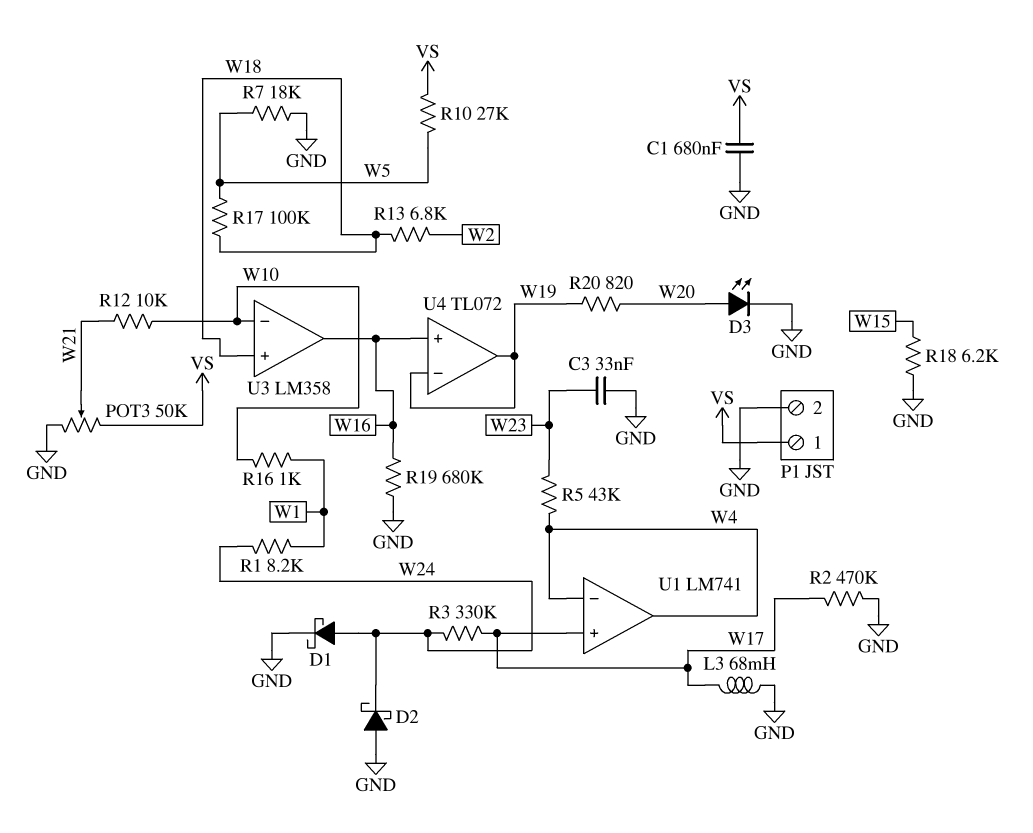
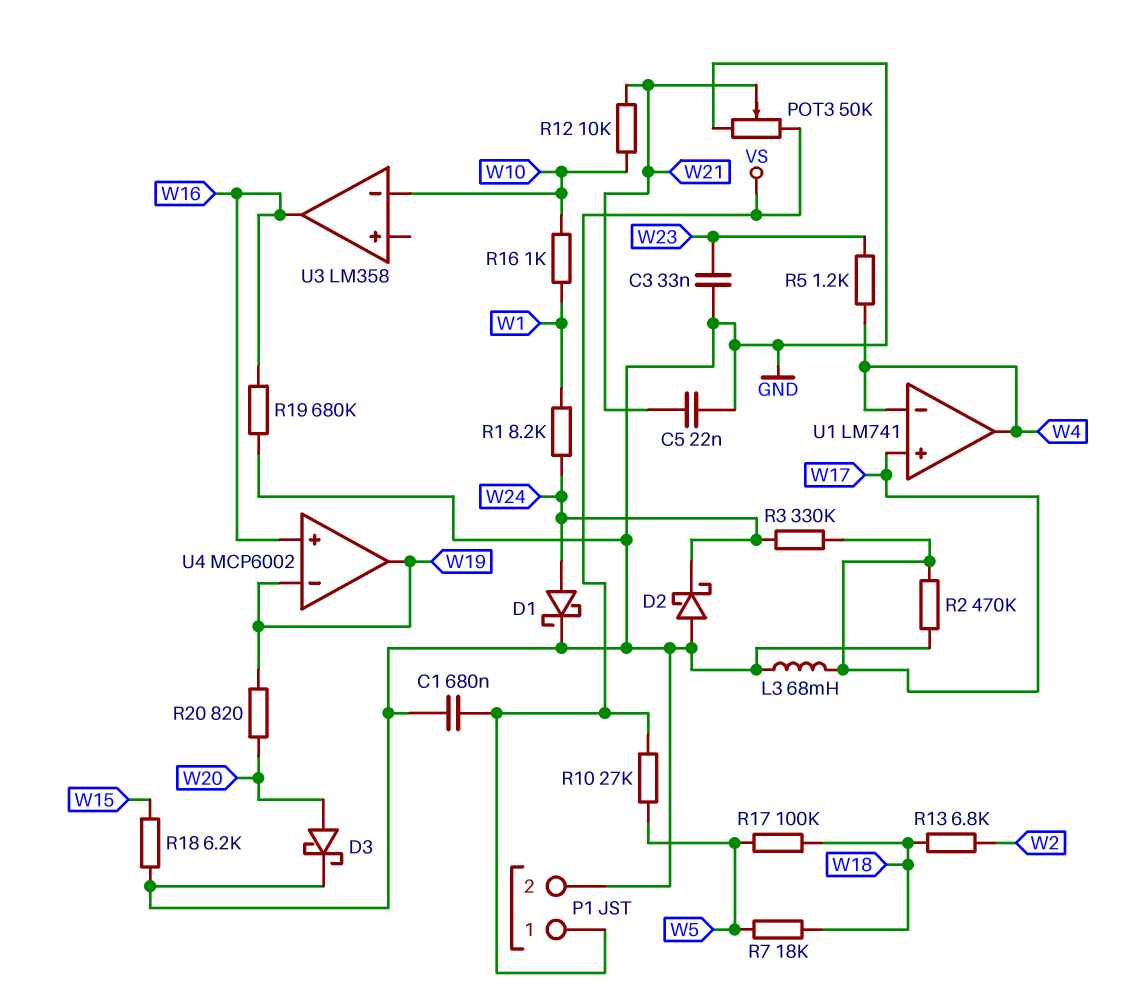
C5: none -> 22nF (GND, W21)
D3: LED (A W20, K GND) -> schottky (A W20, K GND)
R5: 43k (W4, W23) -> 1.2k (W4, W23)
R7: 18k (GND, W5) -> 18k (W5, W18)
U3 pin in+: W18 -> none
U4: TL072 -> MCP6002

